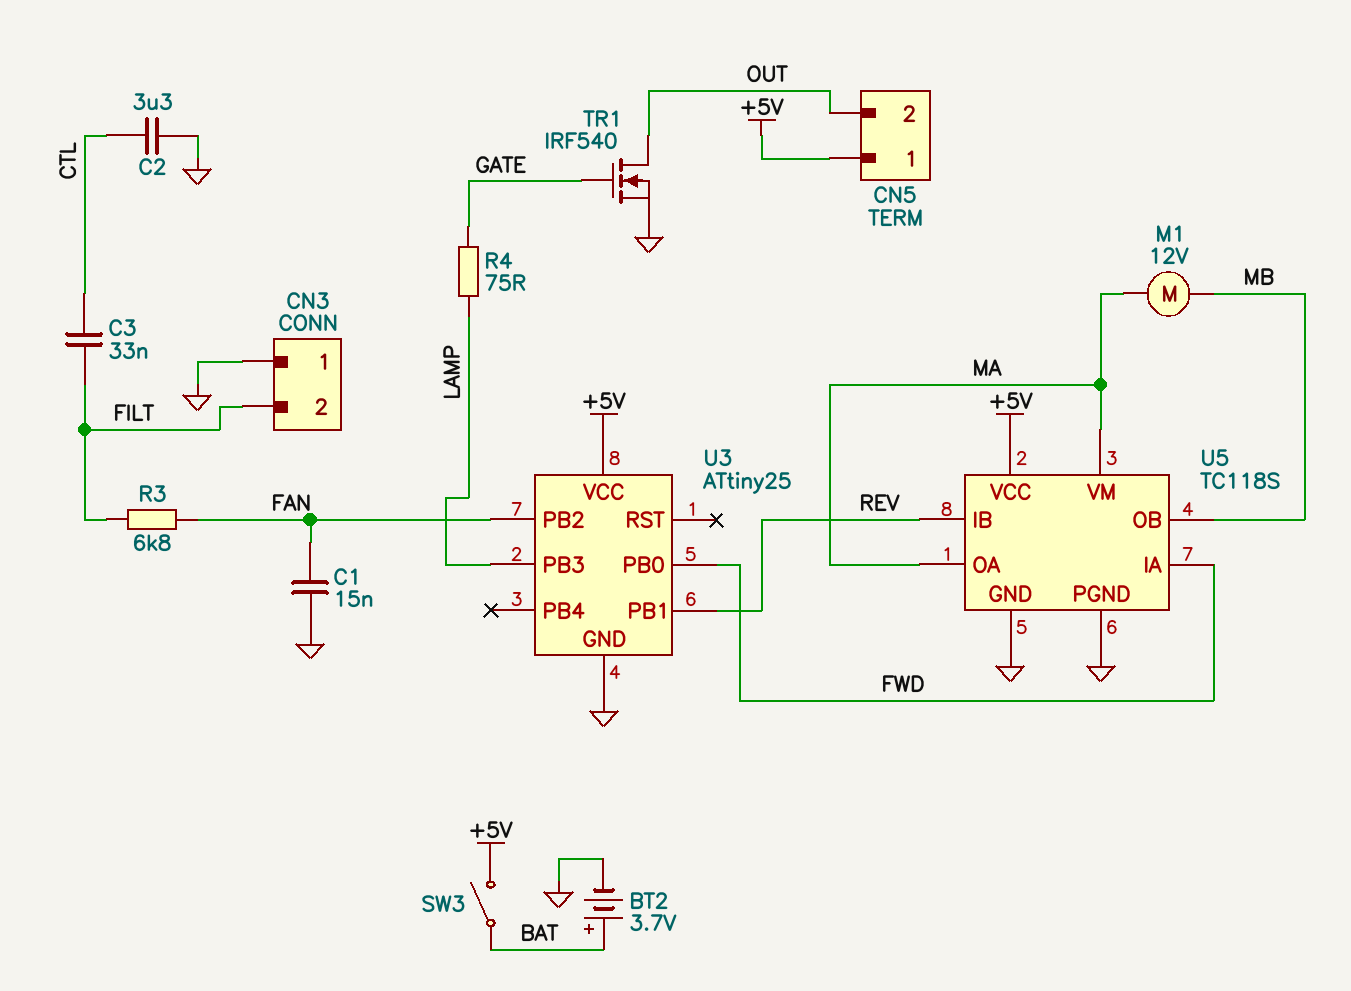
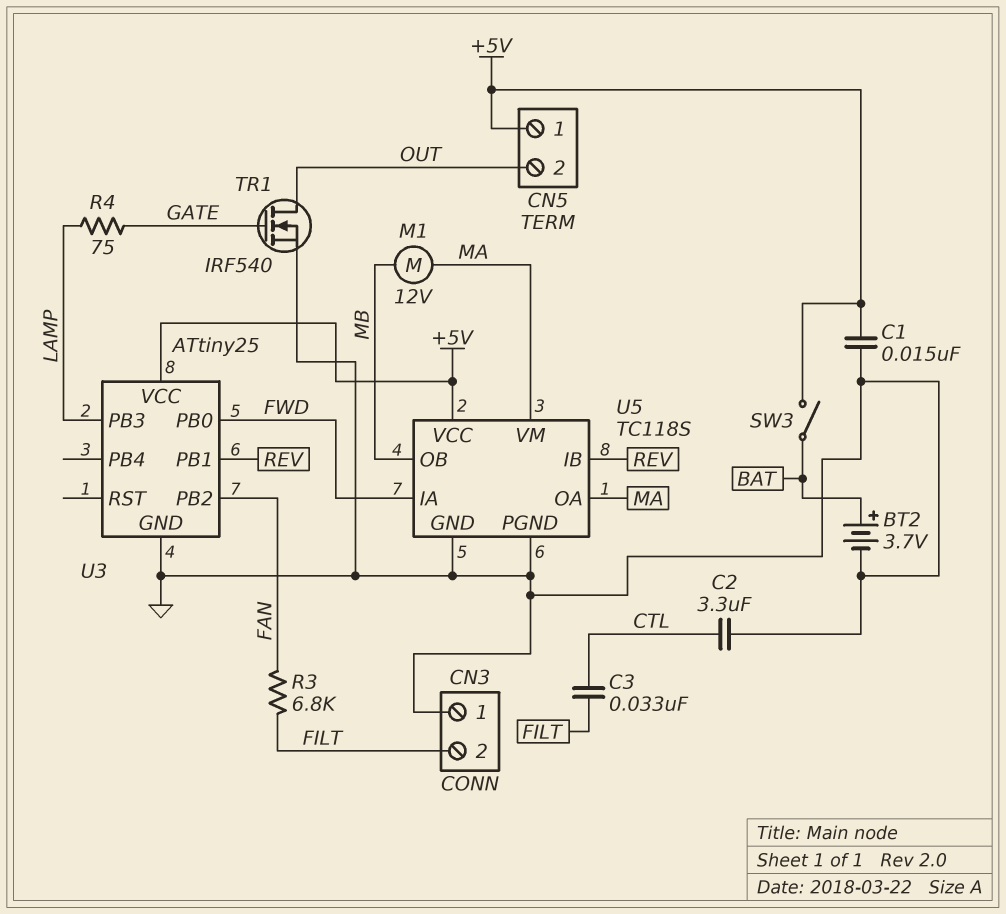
C1: 15nF (FAN, GND) -> 15nF (+5V, GND)

